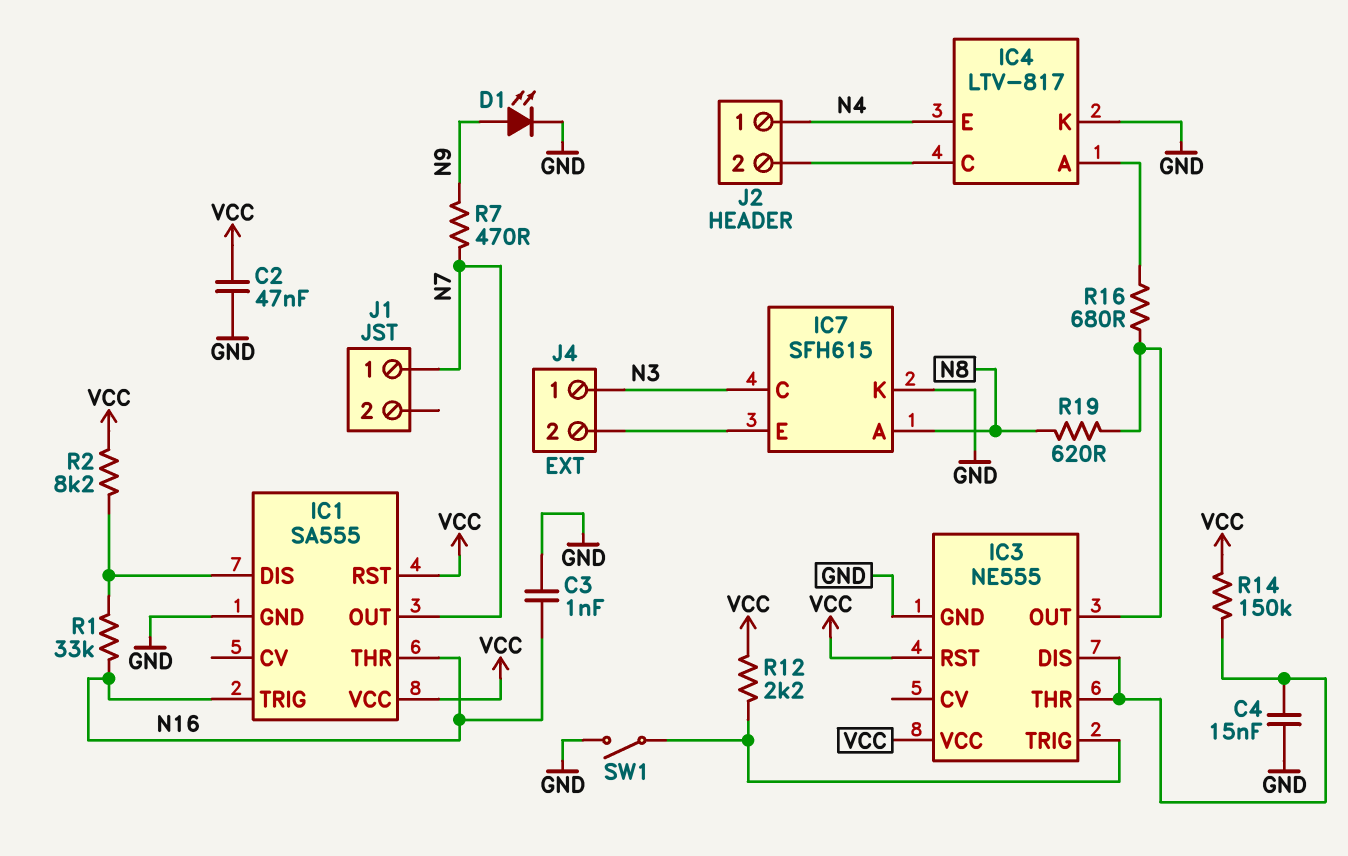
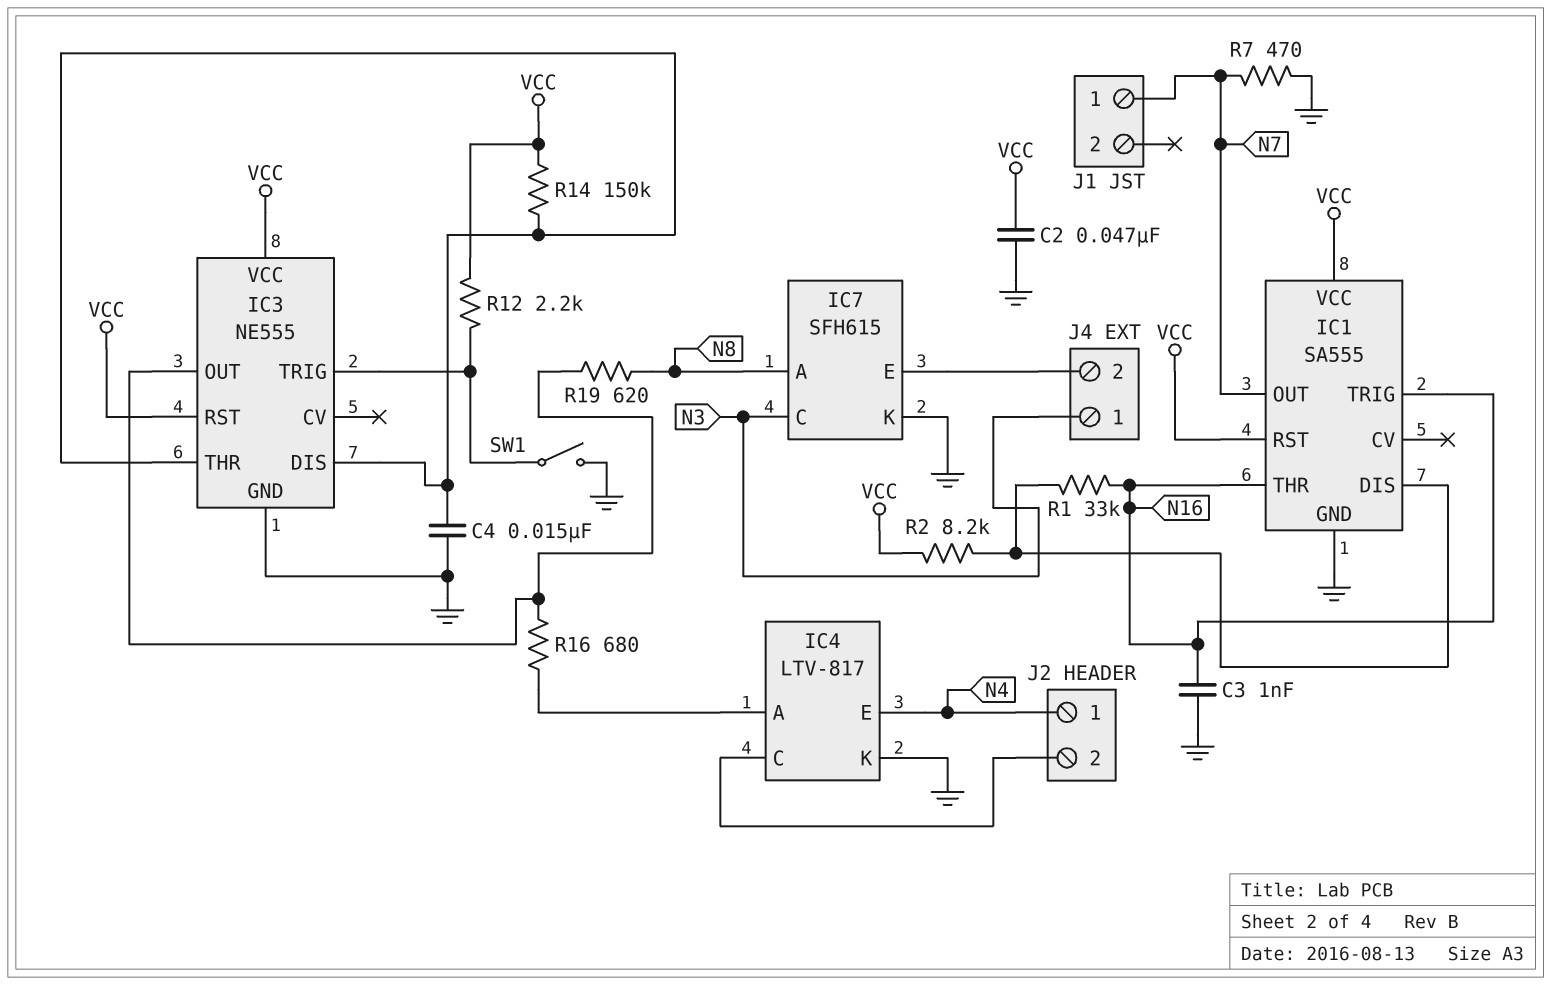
D1: LED (A N9, K GND) -> none
R7: 470 (N7, N9) -> 470 (GND, N7)

